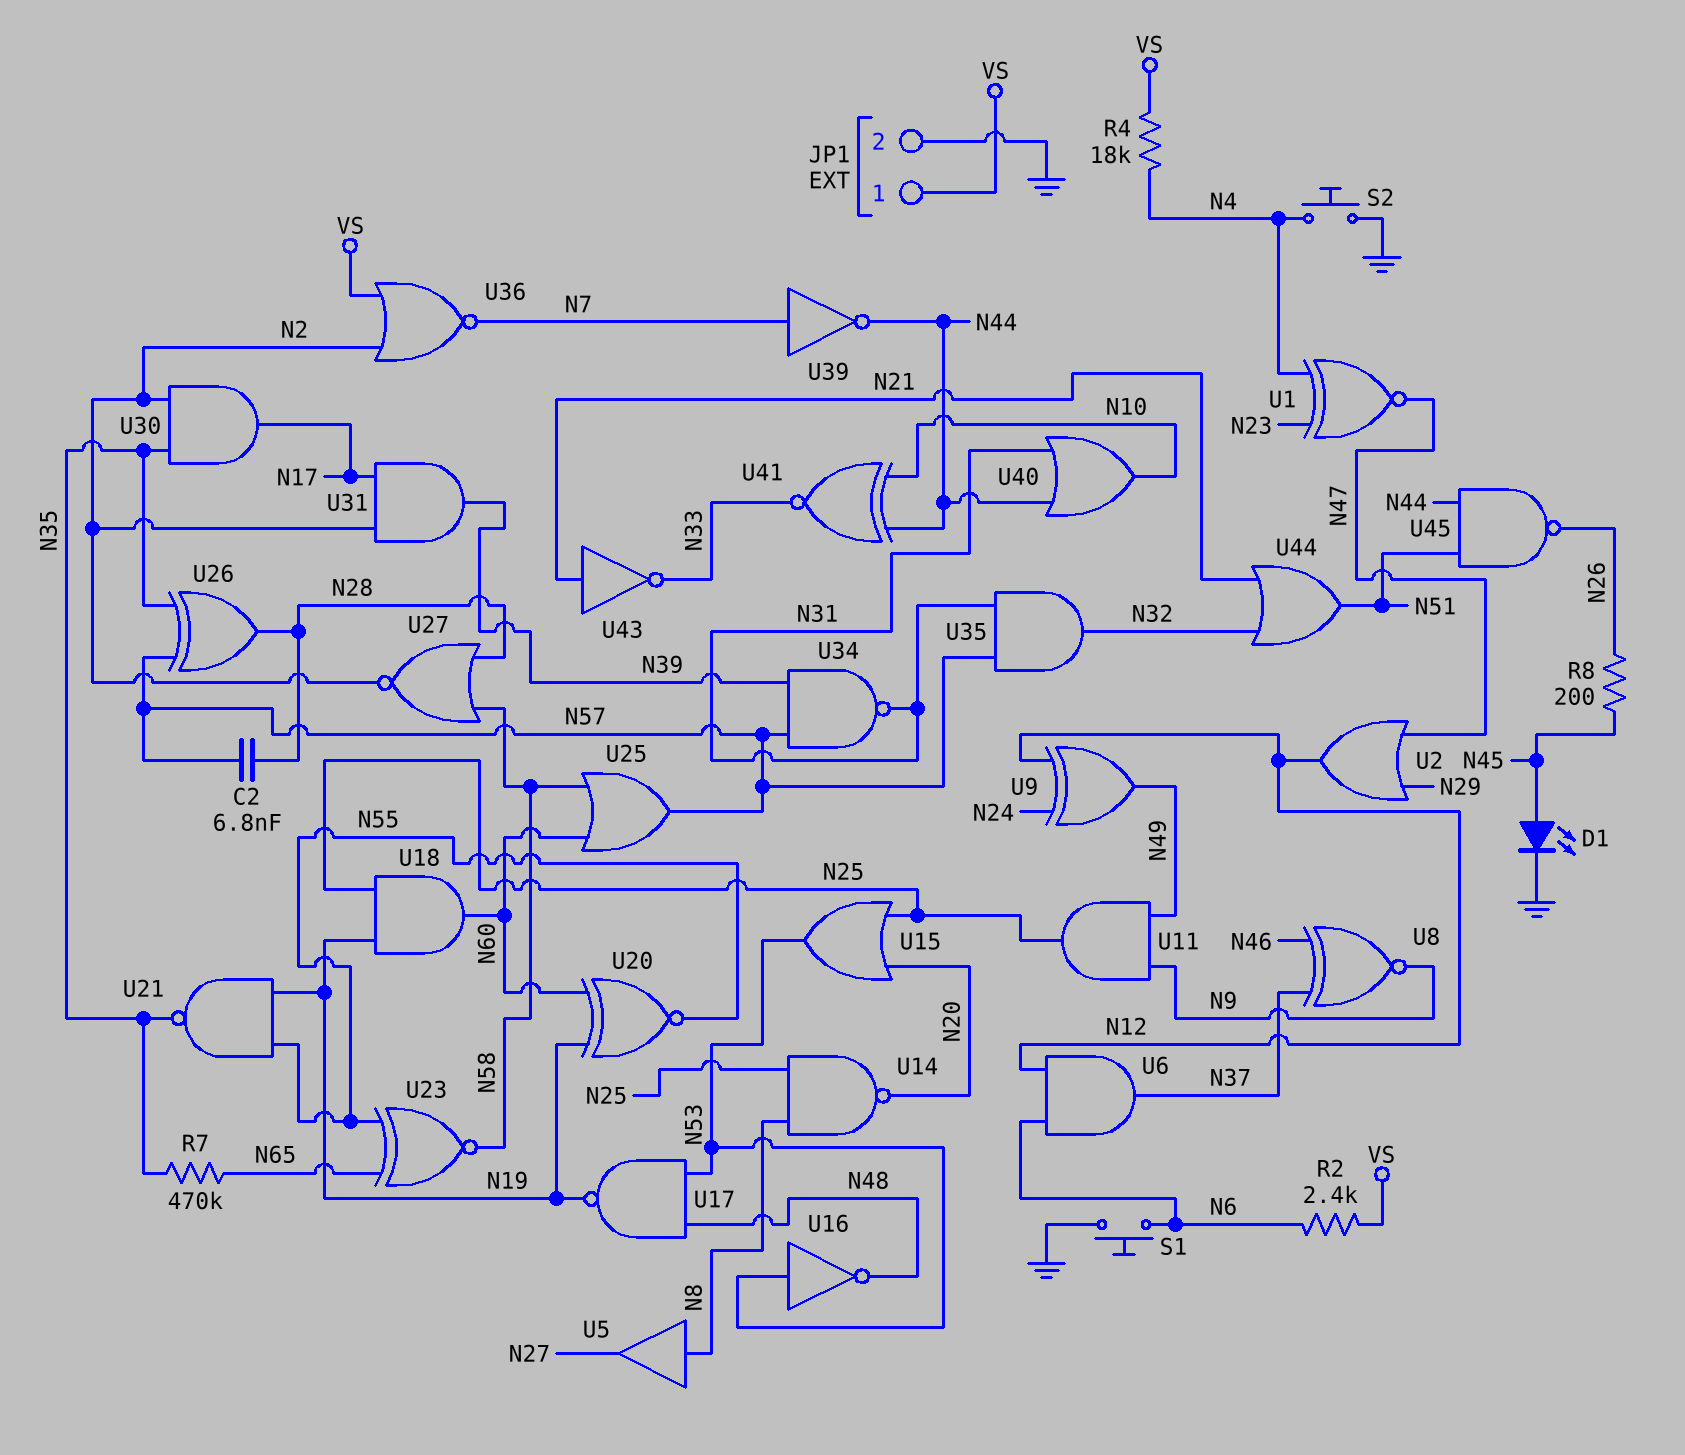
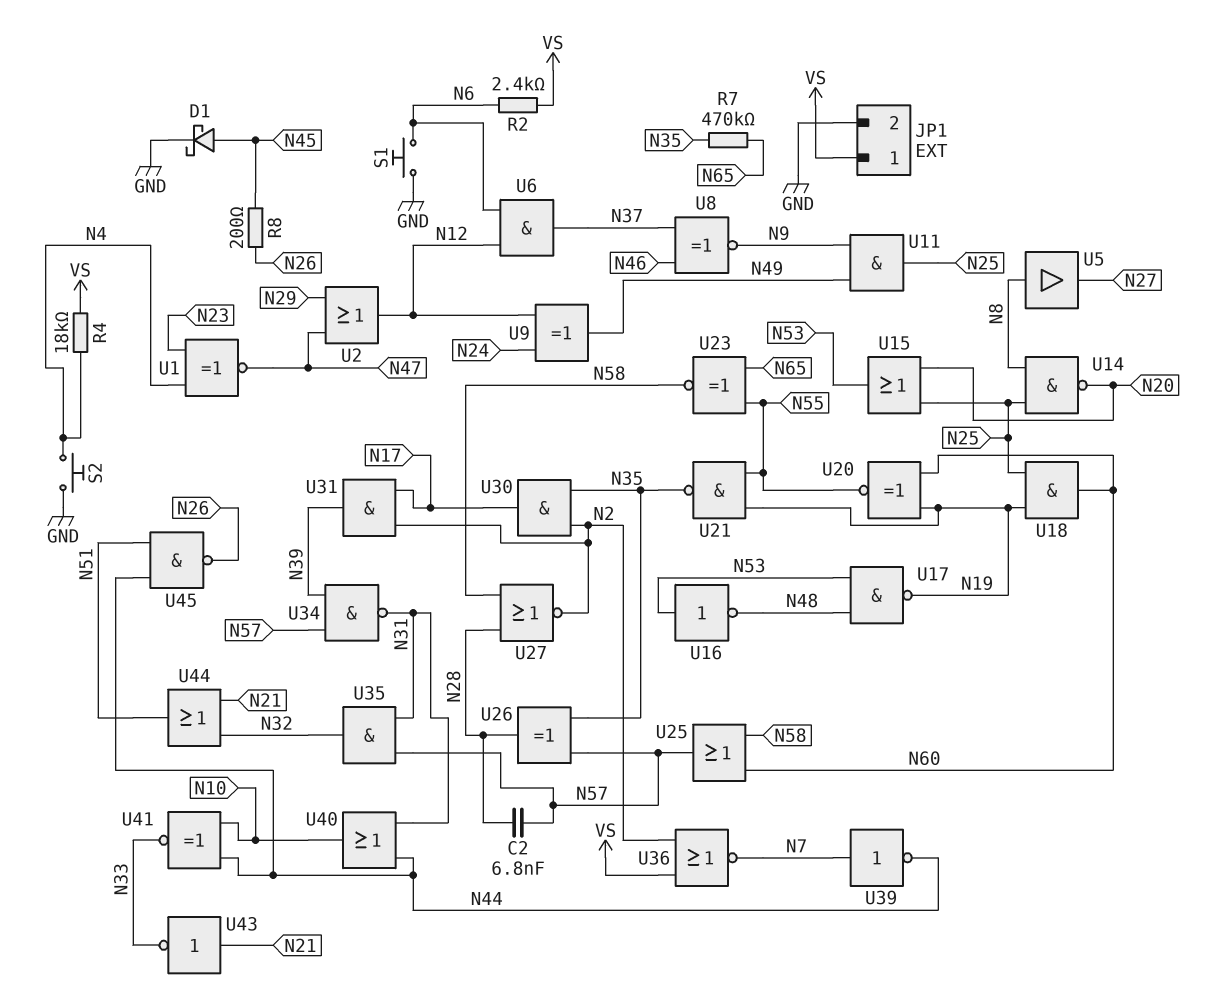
D1: LED (A N45, K GND) -> schottky (A N45, K GND)

